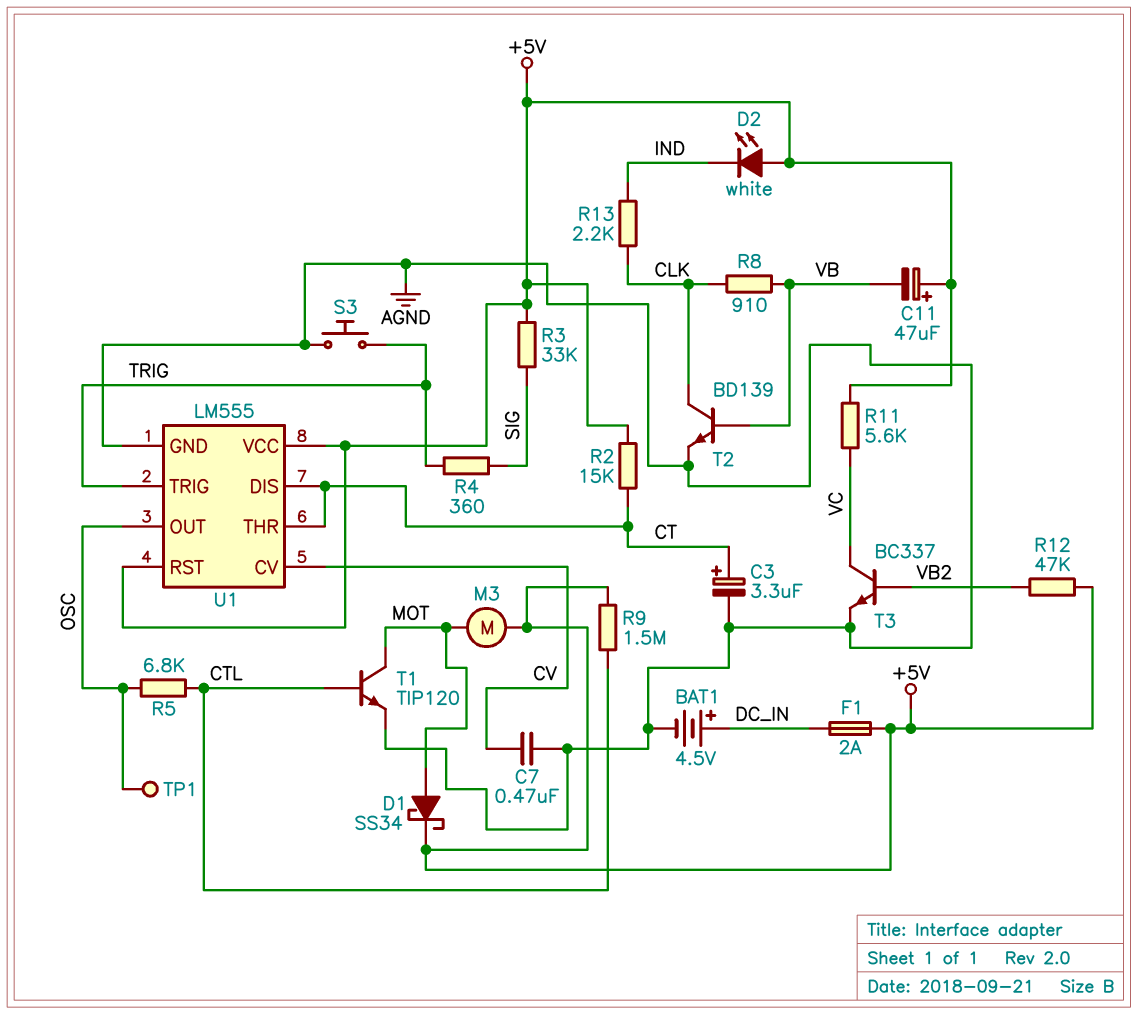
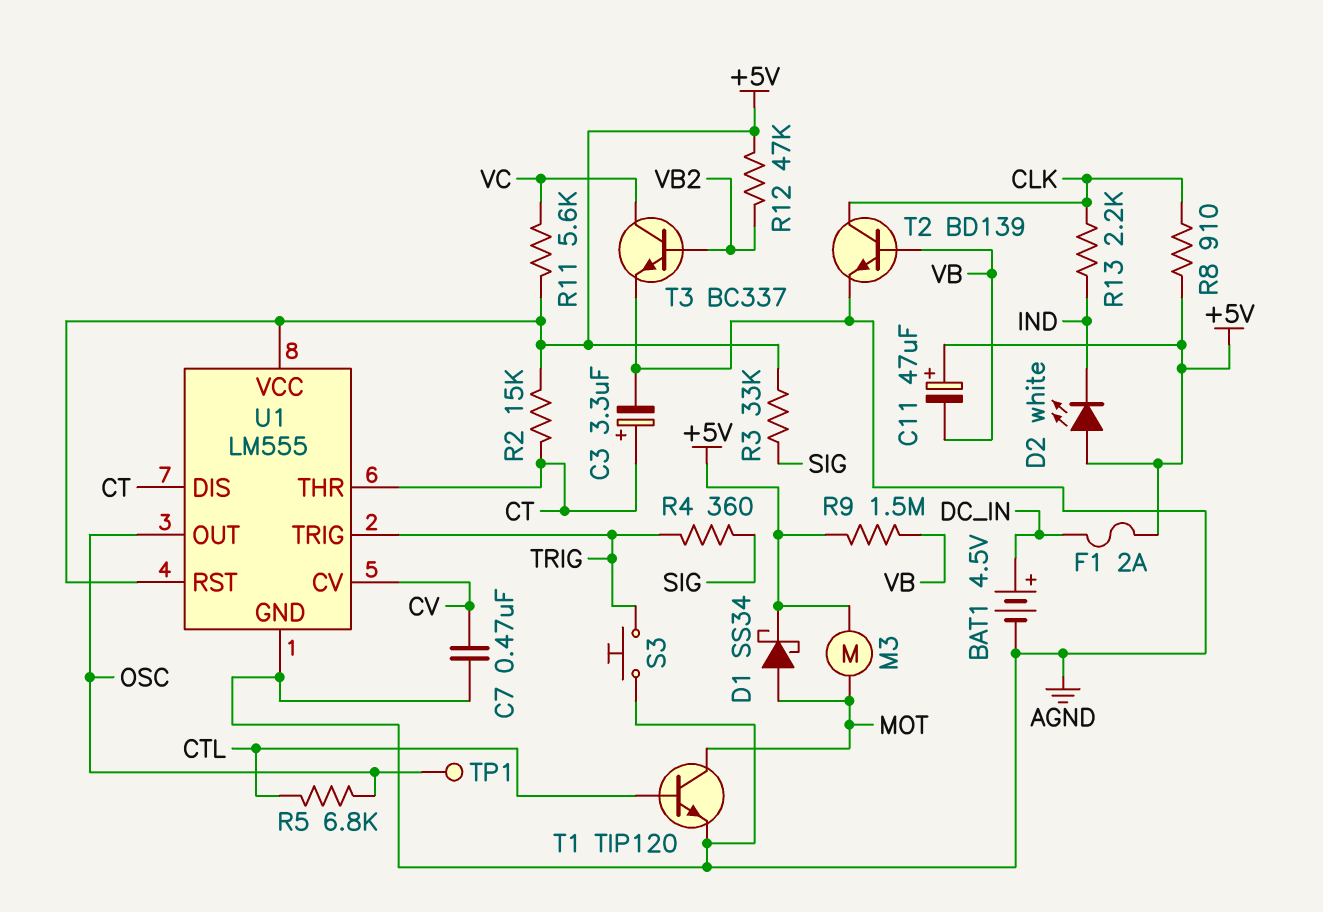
R8: 910 (CLK, VB) -> 910 (+5V, CLK)
R9: 1.5M (+5V, CTL) -> 1.5M (+5V, VB)

